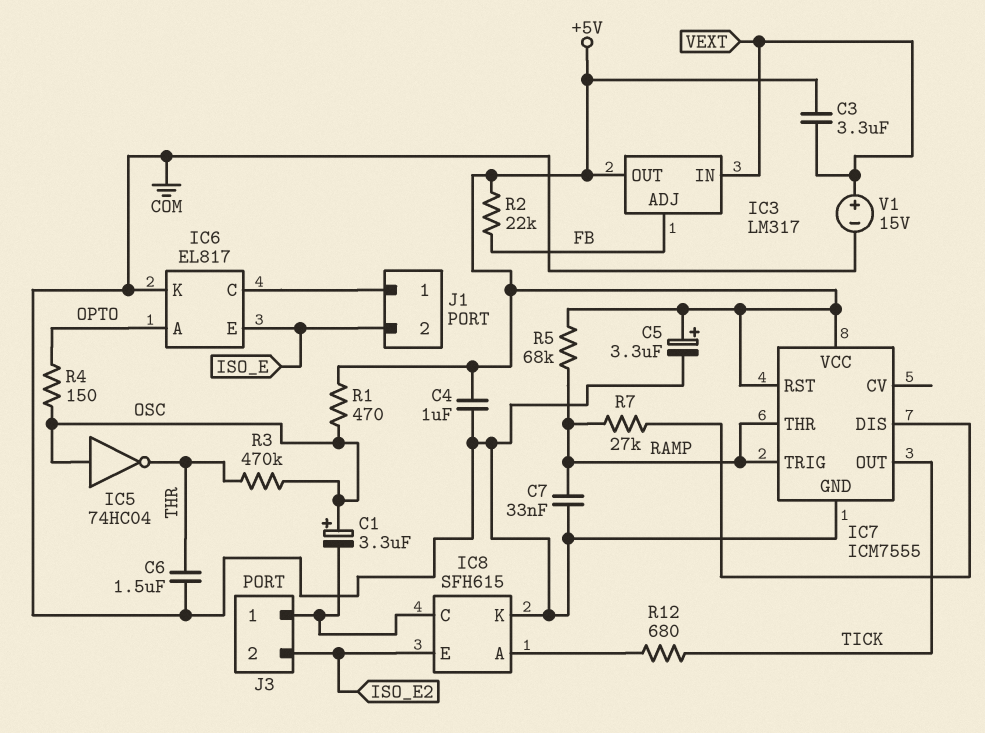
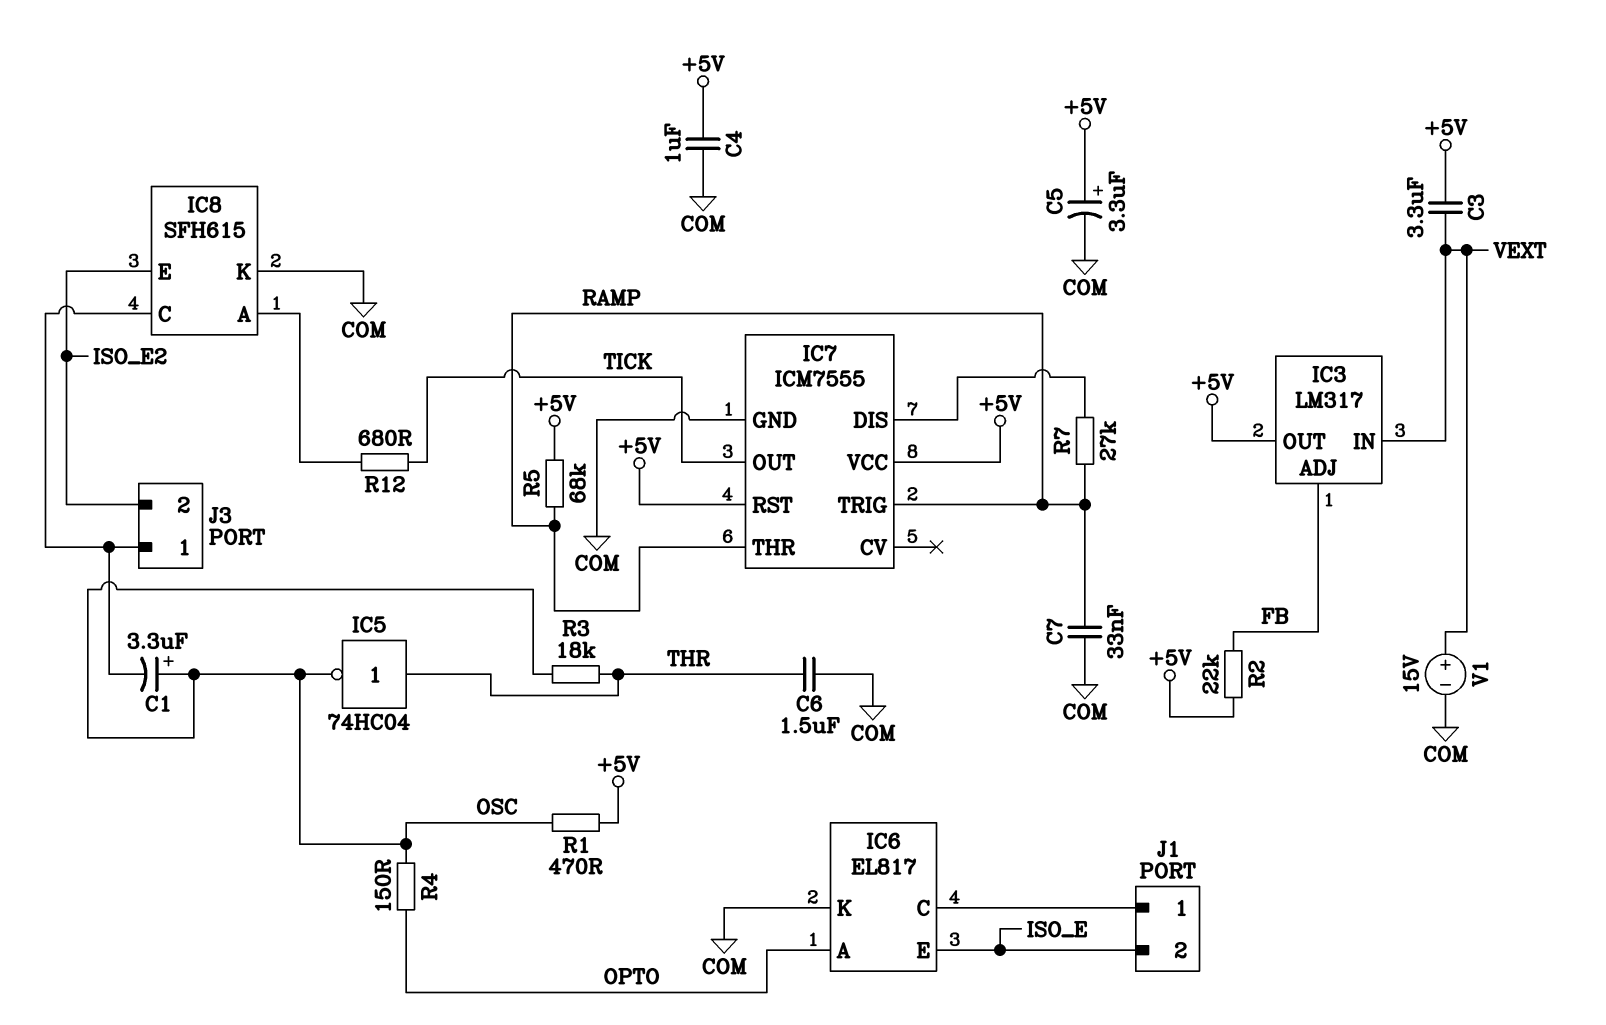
IC5: NOT 74HC04 (in OSC, out THR) -> NOT 74HC04 (in THR, out OSC)
R3: 470k (OSC, THR) -> 18k (OSC, THR)

